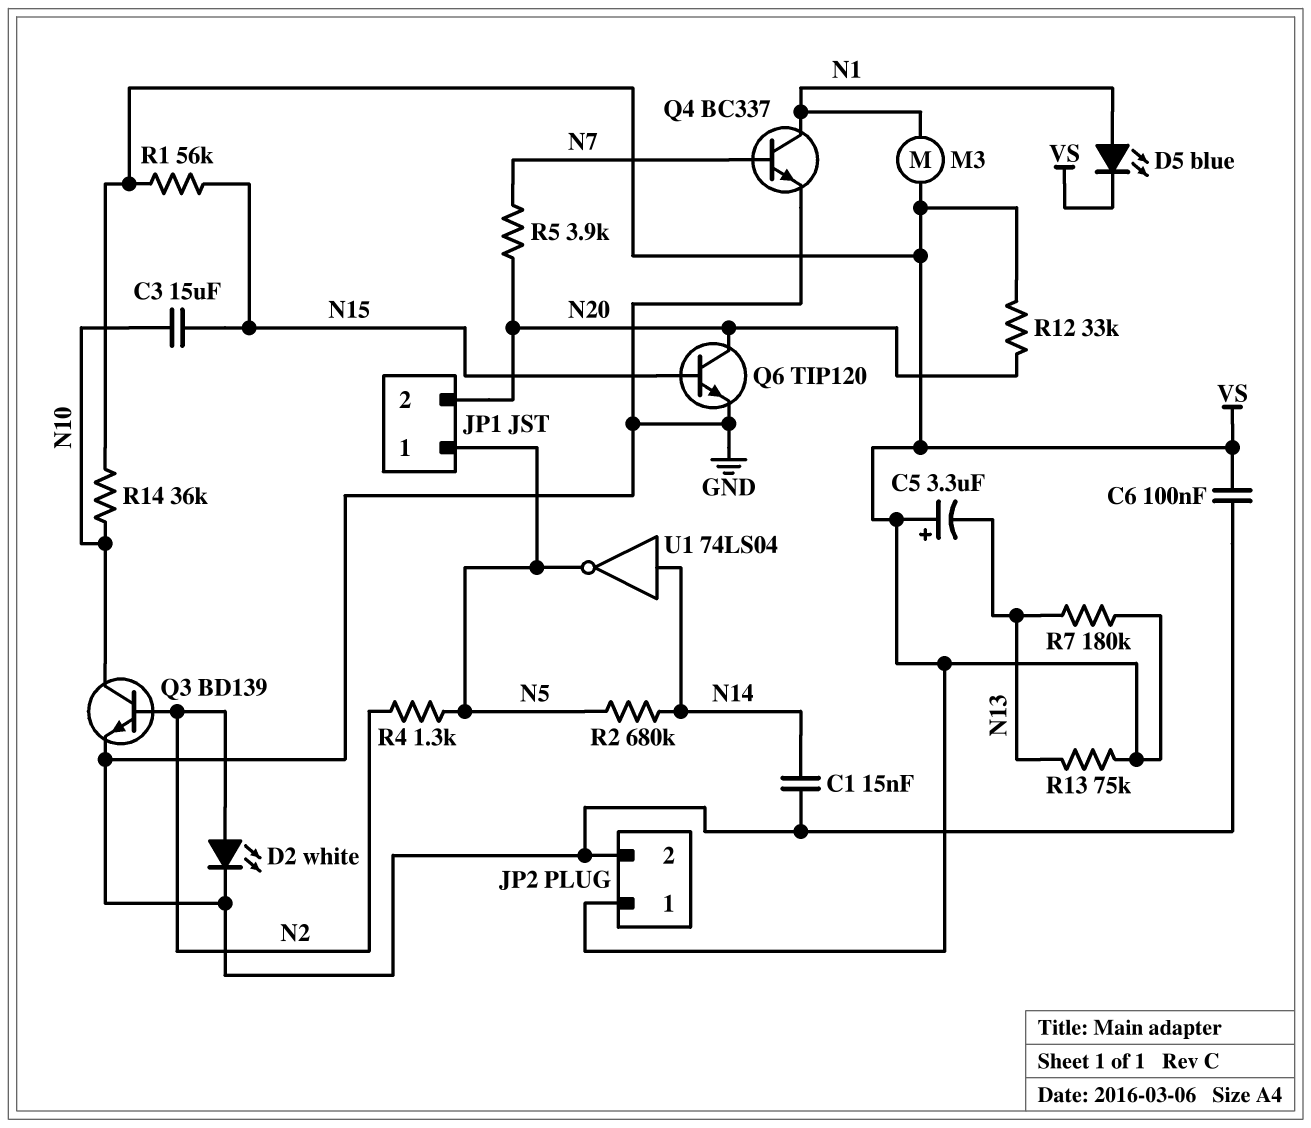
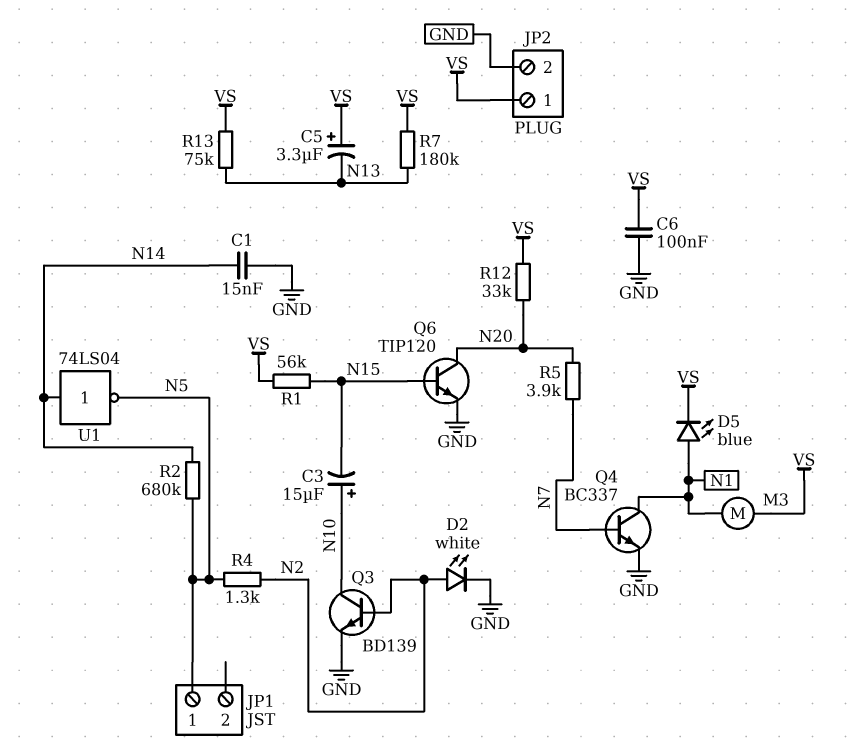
C3: 15uF (N10, N15) -> 15uF (plus N10, minus N15)
JP1 pin 2: N20 -> none
R14: 36k (N10, VS) -> none

